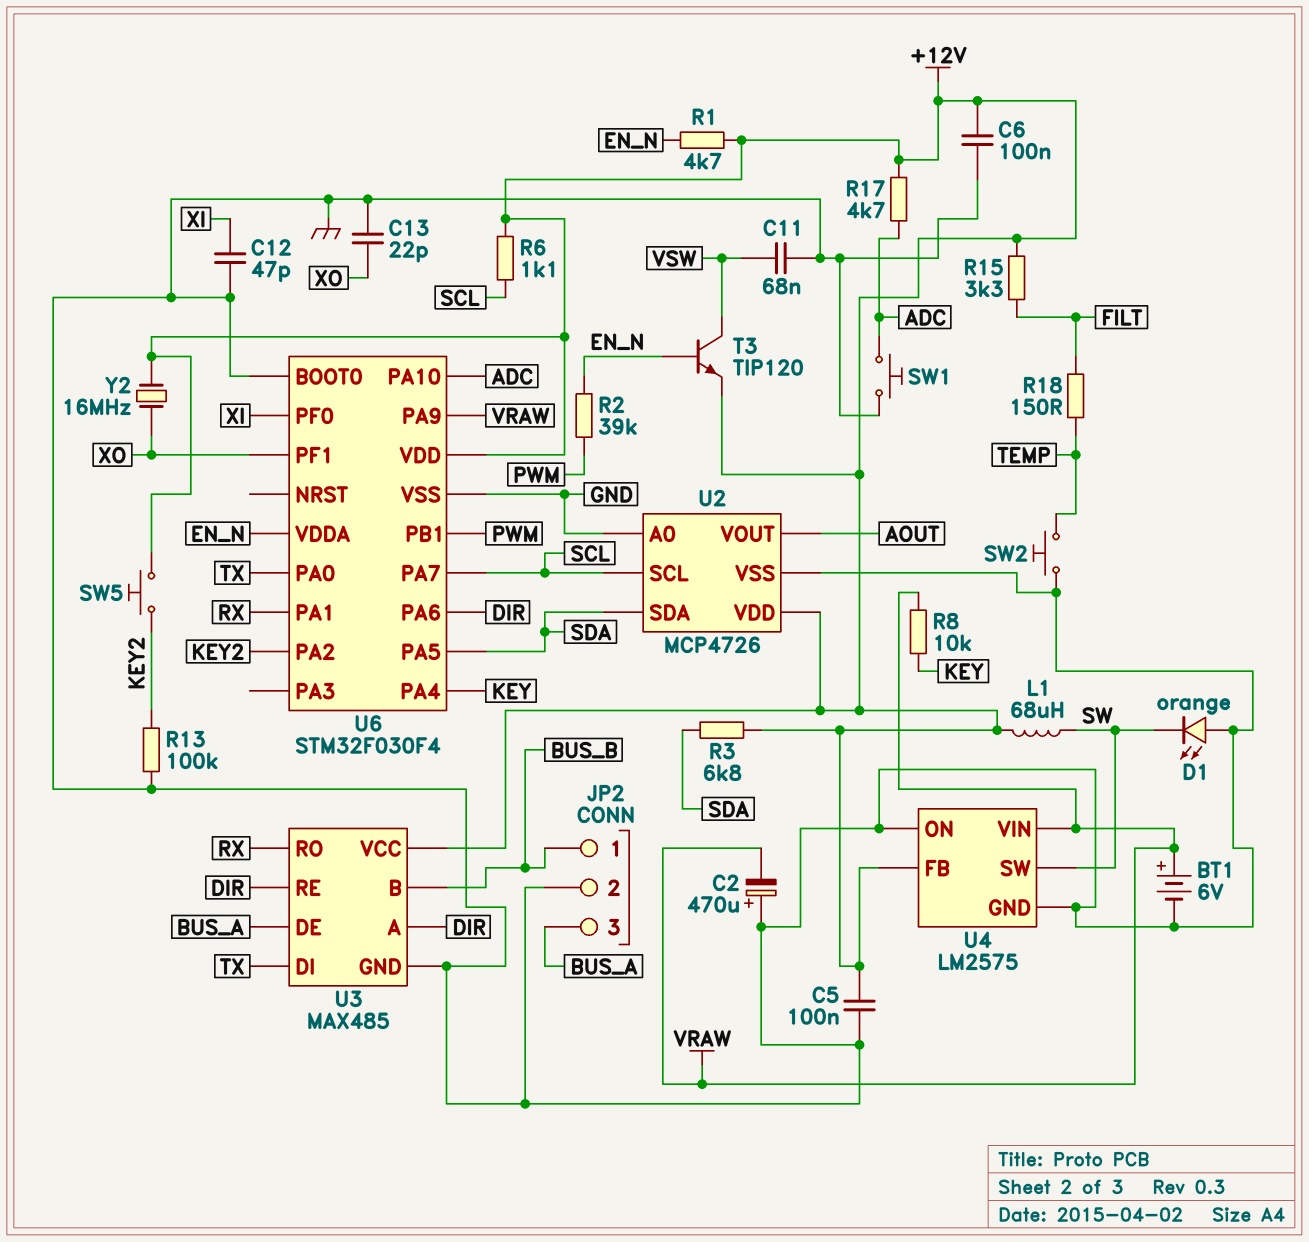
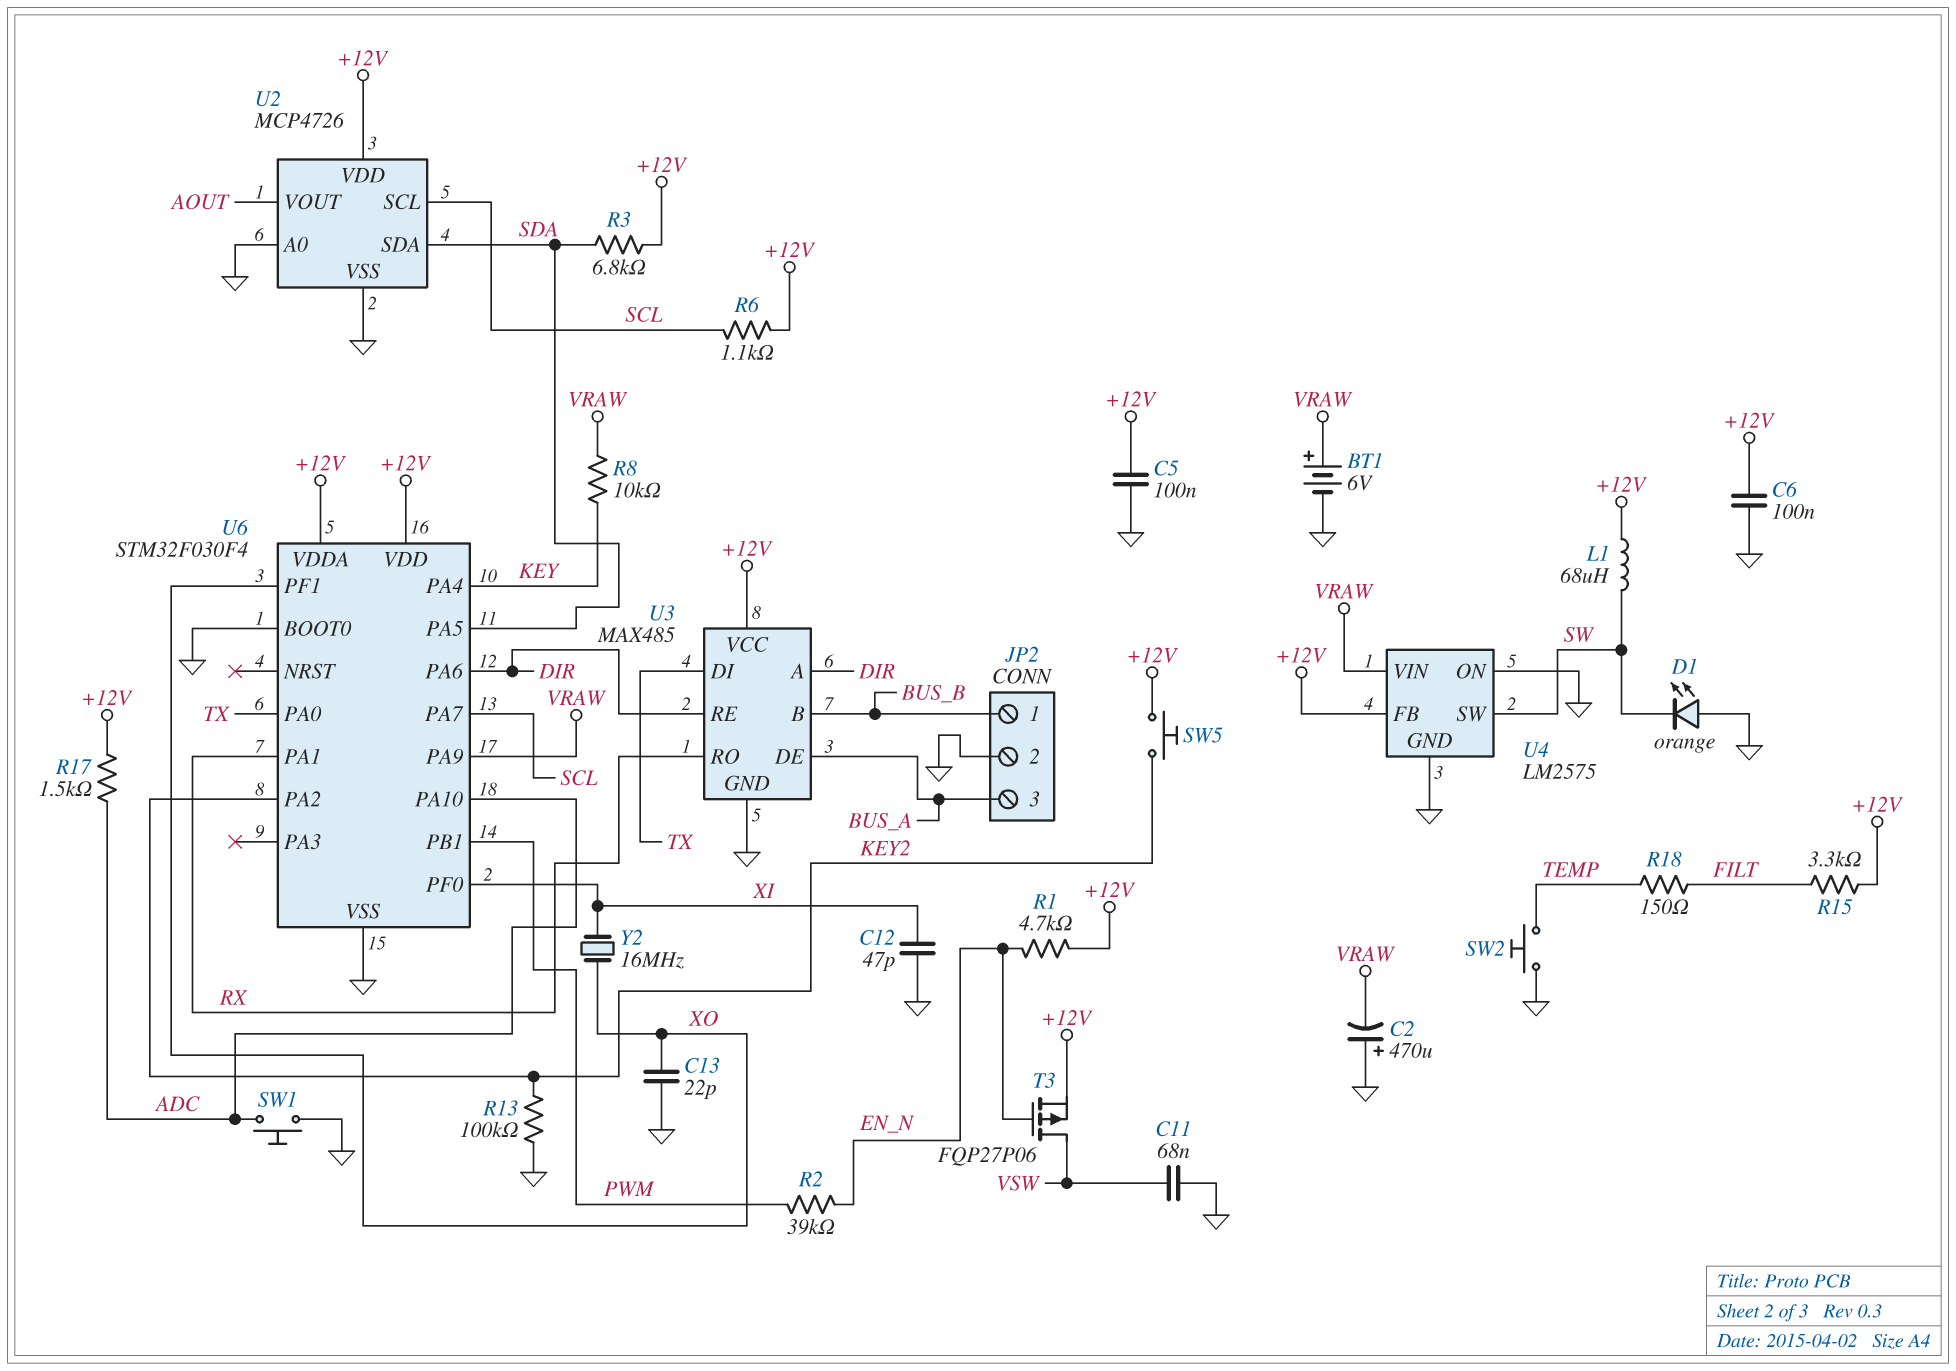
R17: 4.7k (+12V, ADC) -> 1.5k (+12V, ADC)
T3: NPN TIP120 (B EN_N, C VSW, E +12V) -> PMOS FQP27P06 (G EN_N, D VSW, S +12V)
U6 pin VDDA: EN_N -> +12V
Y2: 16MHz (+12V, XO) -> 16MHz (XI, XO)

